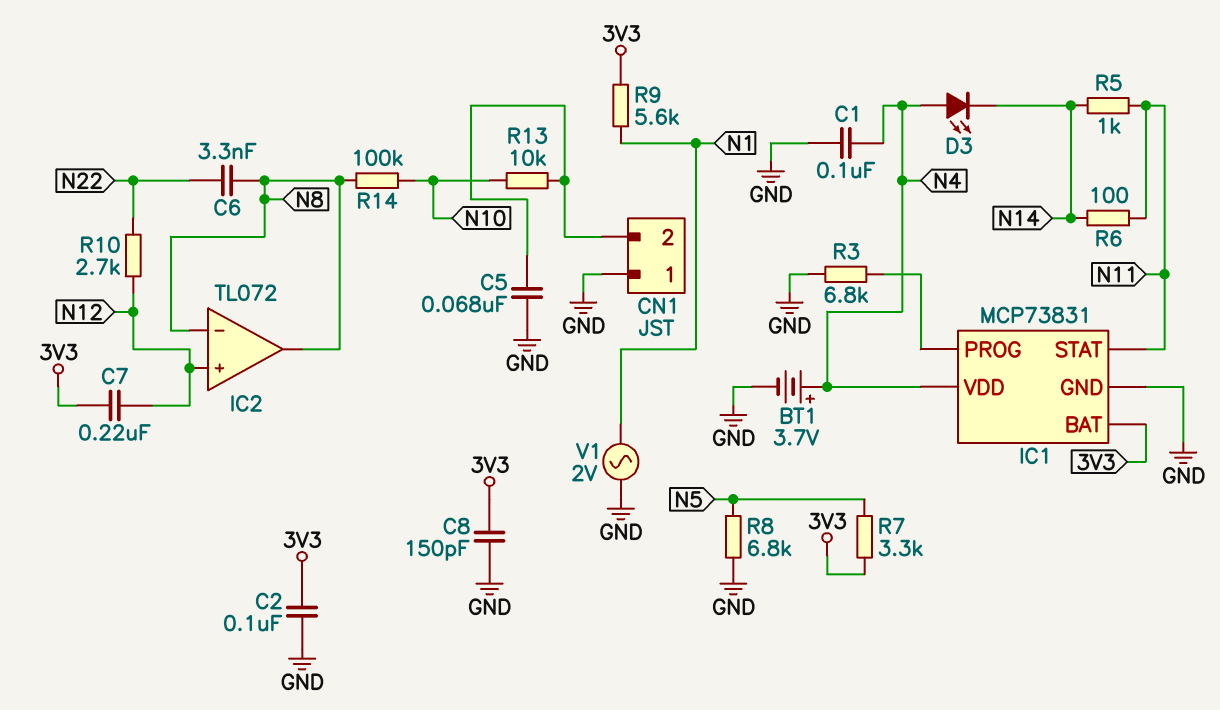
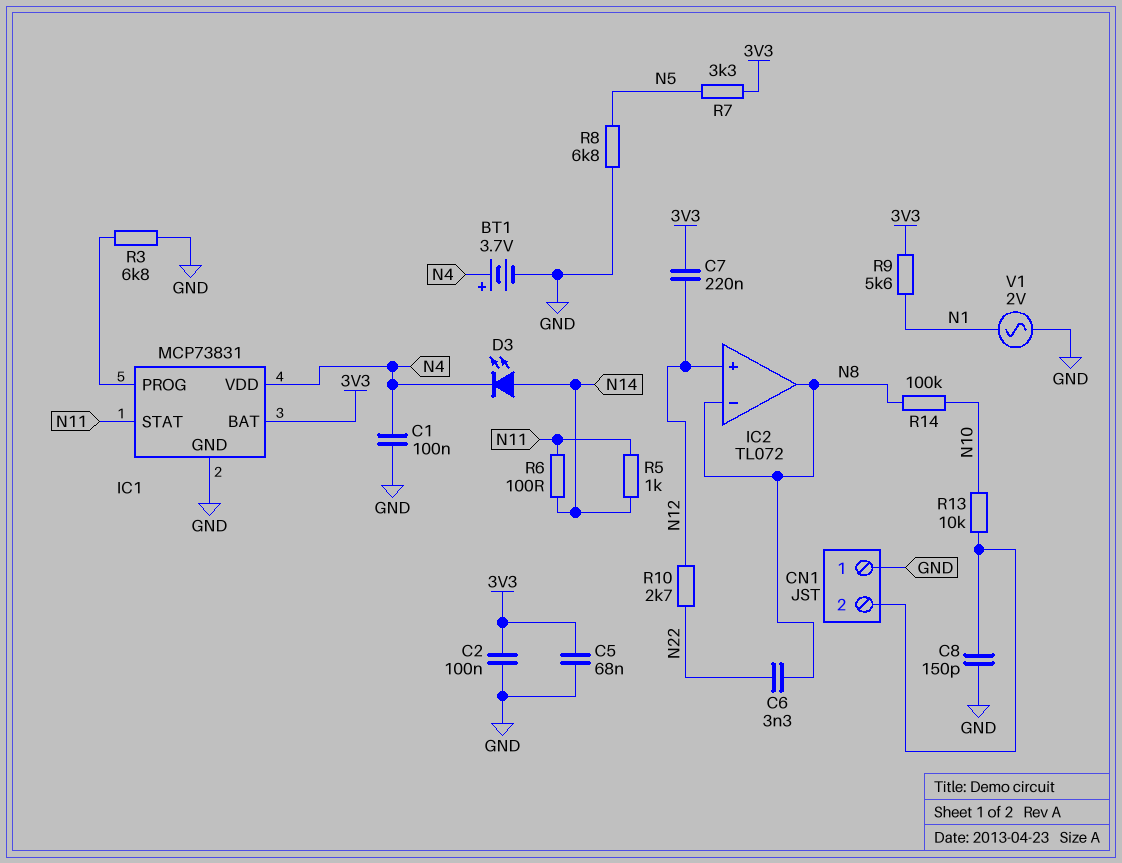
C5: 68nF (CN1/2, GND) -> 68nF (3V3, GND)
C8: 150pF (3V3, GND) -> 150pF (CN1/2, GND)
D3: LED (A N4, K N14) -> LED (A N14, K N4)

